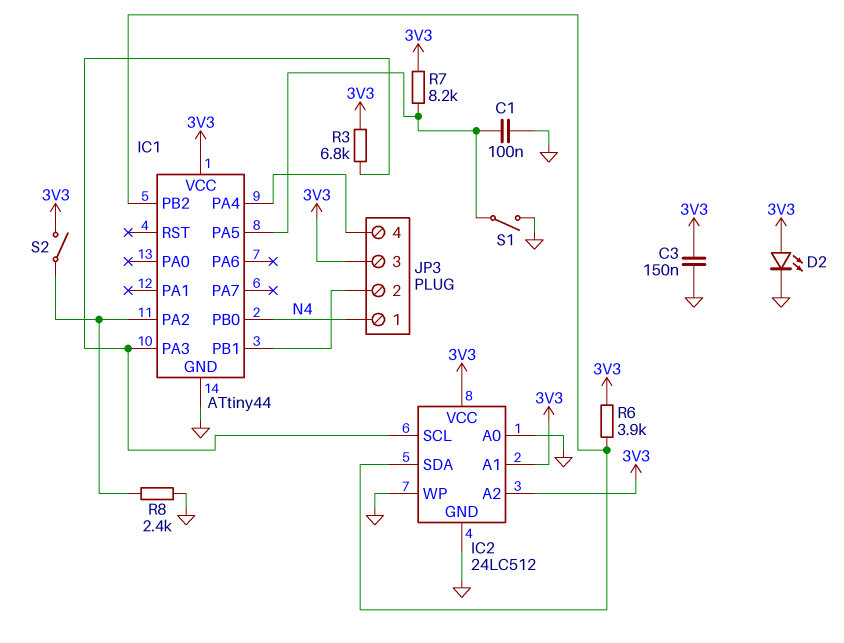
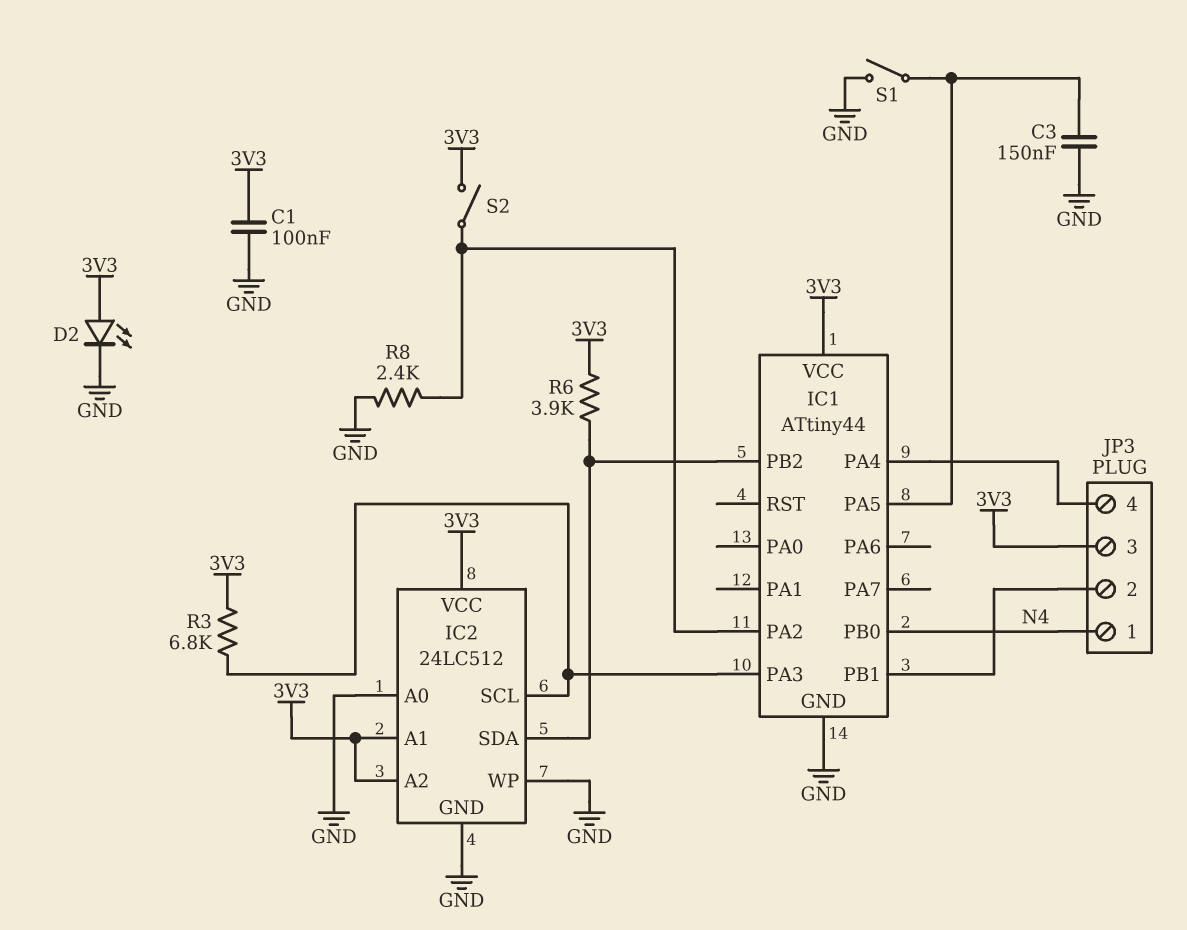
C1: 100nF (GND, IC1/PA5) -> 100nF (3V3, GND)
C3: 150nF (3V3, GND) -> 150nF (GND, IC1/PA5)
R7: 8.2k (3V3, IC1/PA5) -> none

